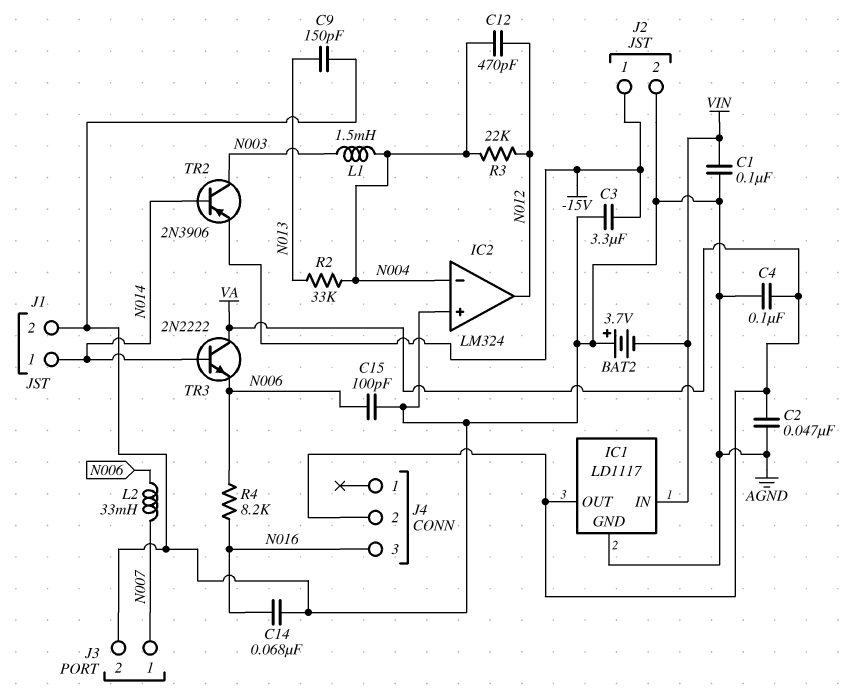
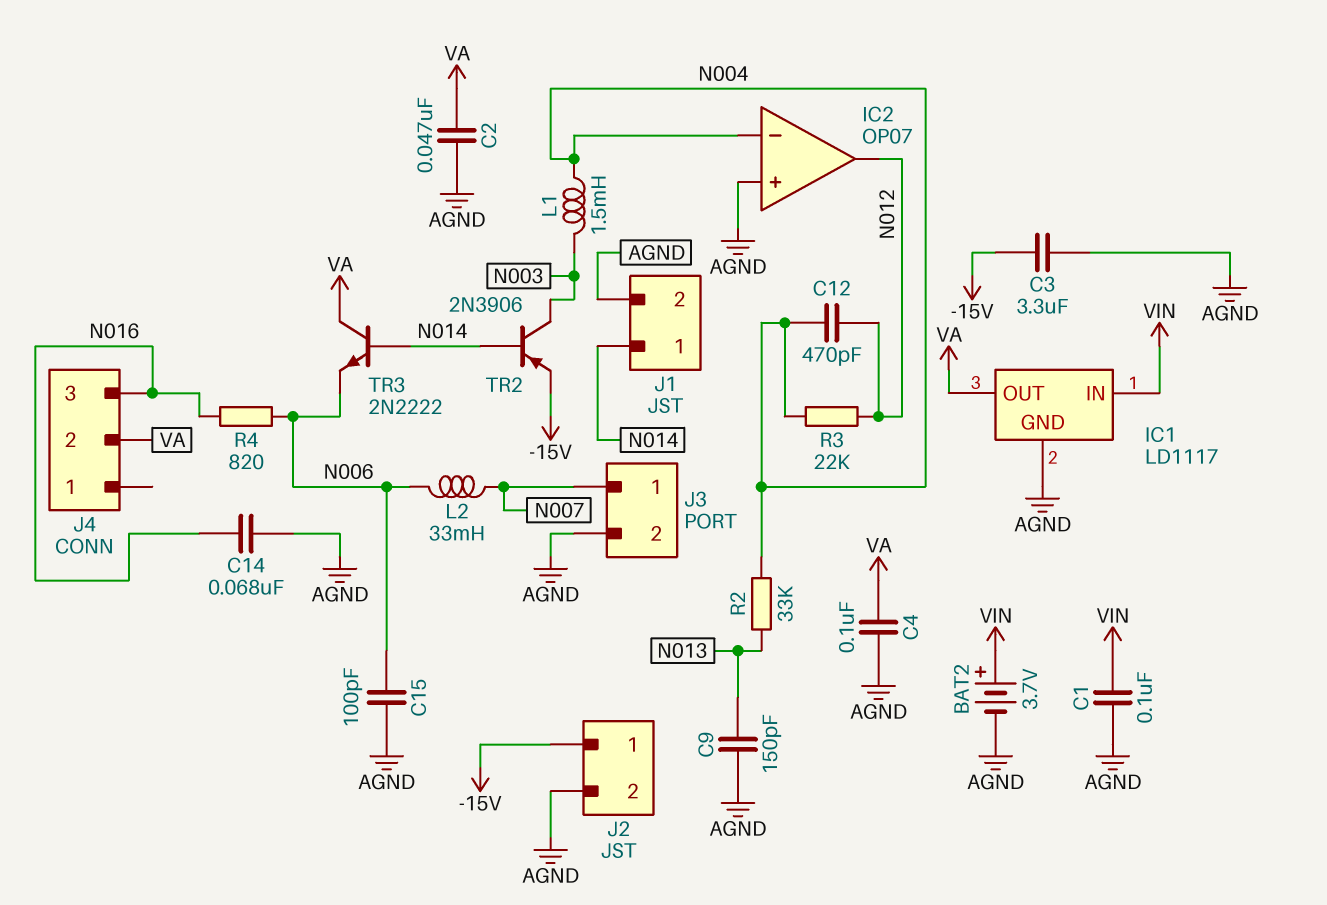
BAT2: 3.7V (plus AGND, minus VIN) -> 3.7V (plus VIN, minus AGND)
IC2: LM324 -> OP07
R4: 8.2k (N006, N016) -> 820 (N006, N016)

